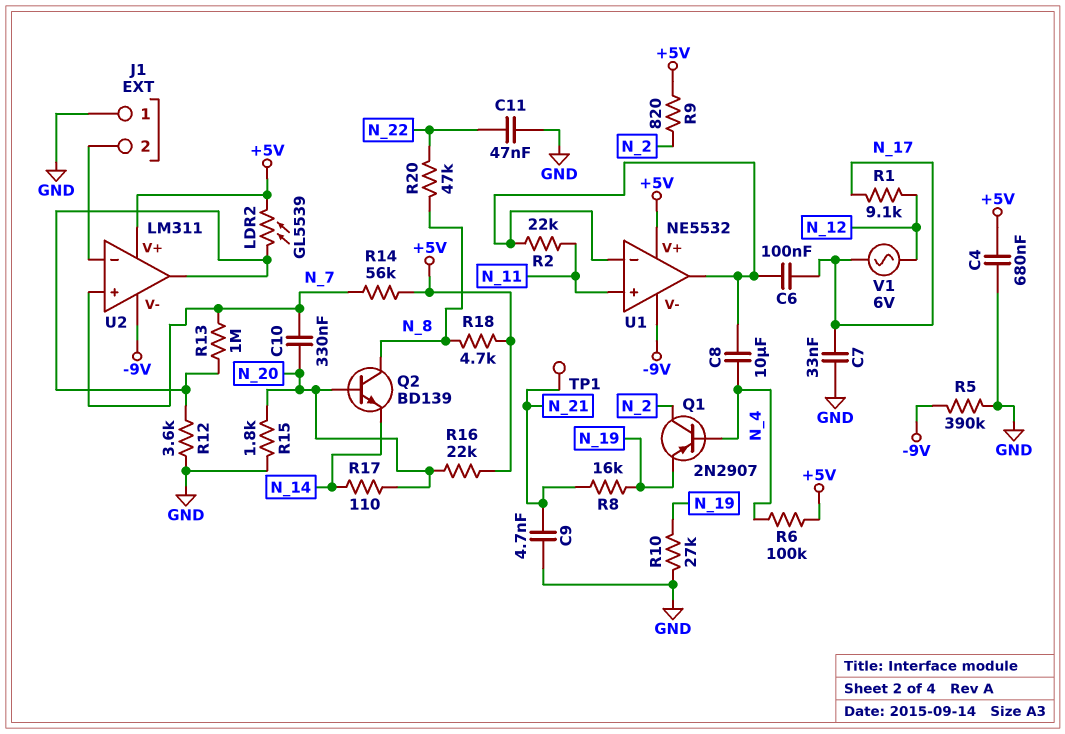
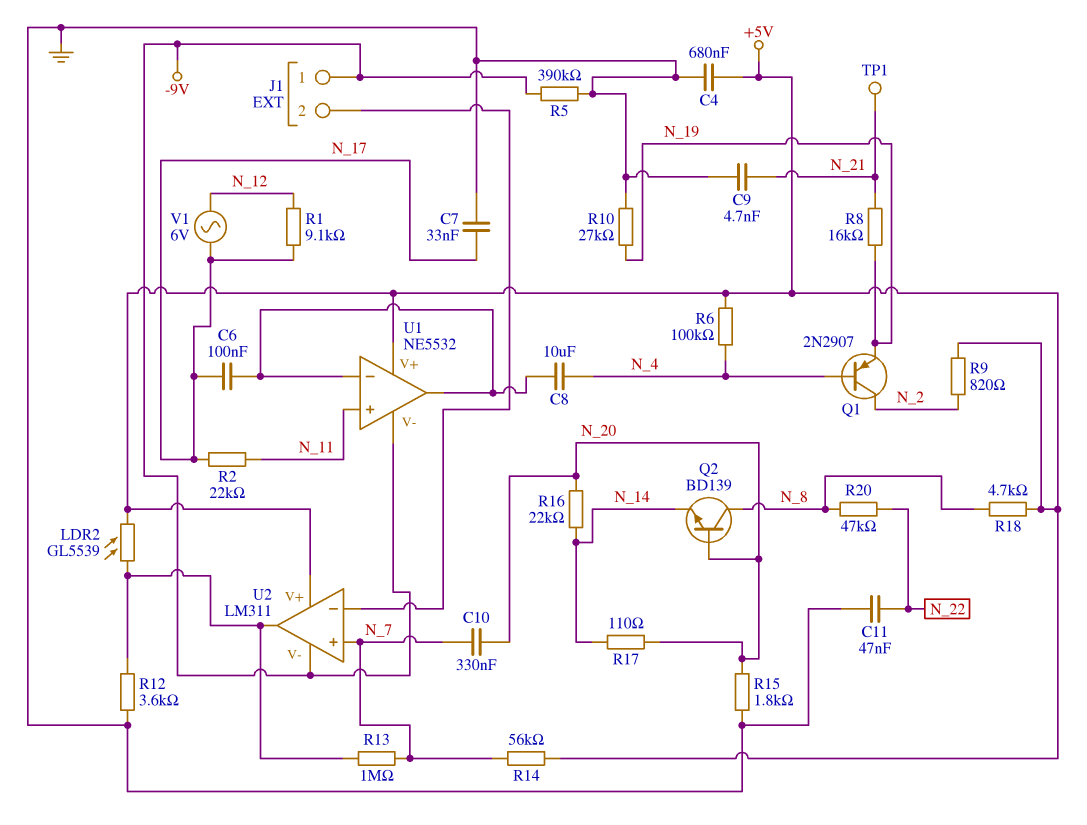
J1 pin 1: GND -> -9V
R2: 22k (N_11, U1/in-) -> 22k (N_11, N_17)
R16: 22k (+5V, N_20) -> 22k (N_14, N_20)

